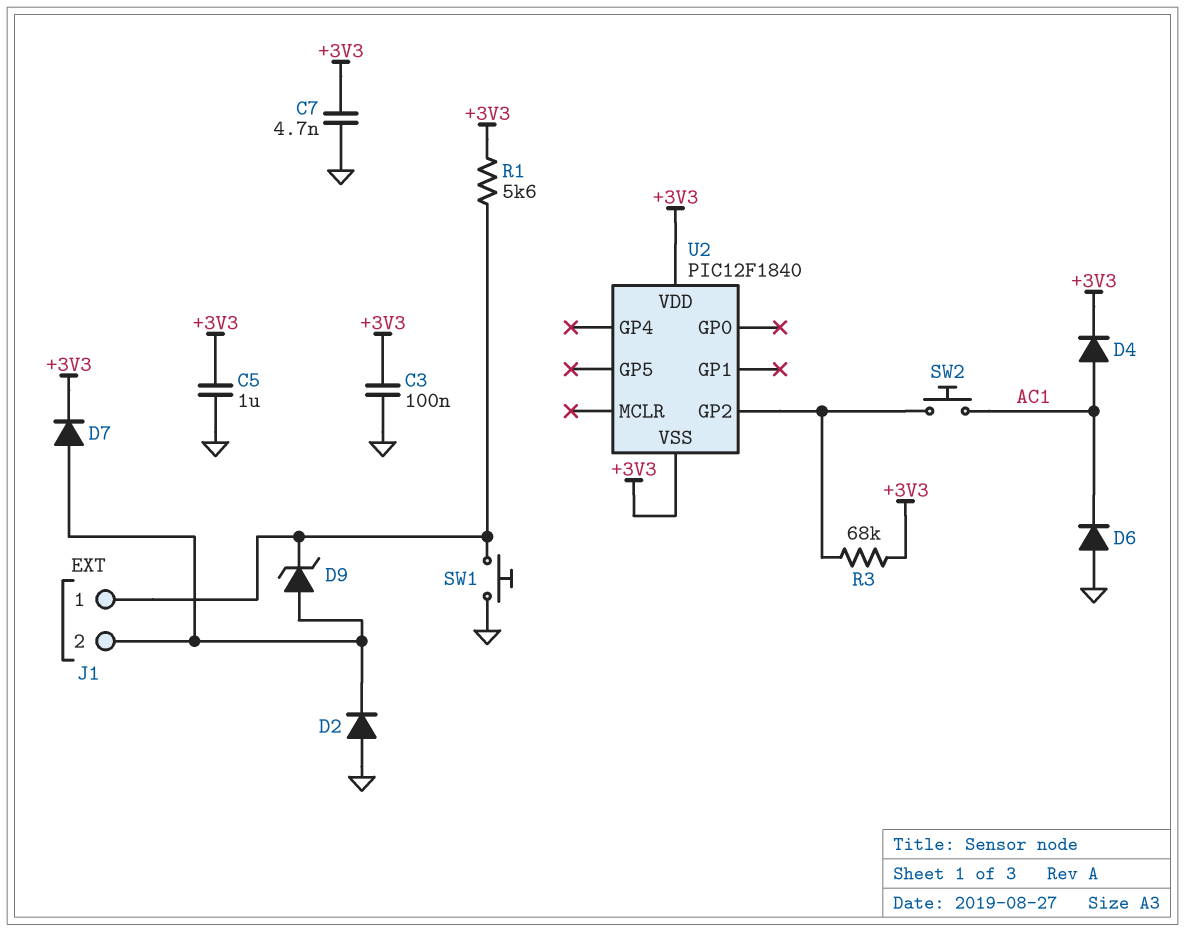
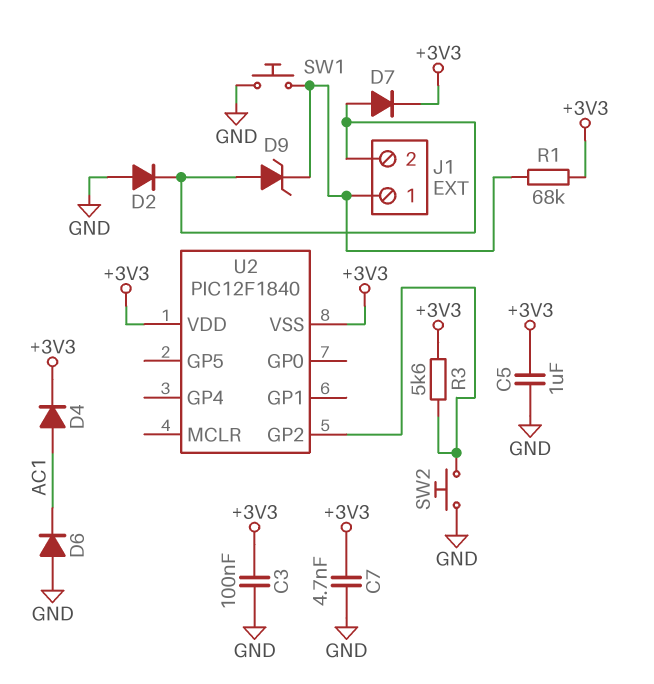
R1: 5.6k (+3V3, J1/1) -> 68k (+3V3, J1/1)
R3: 68k (+3V3, U2/GP2) -> 5.6k (+3V3, U2/GP2)
SW2: button (AC1, U2/GP2) -> button (GND, U2/GP2)

